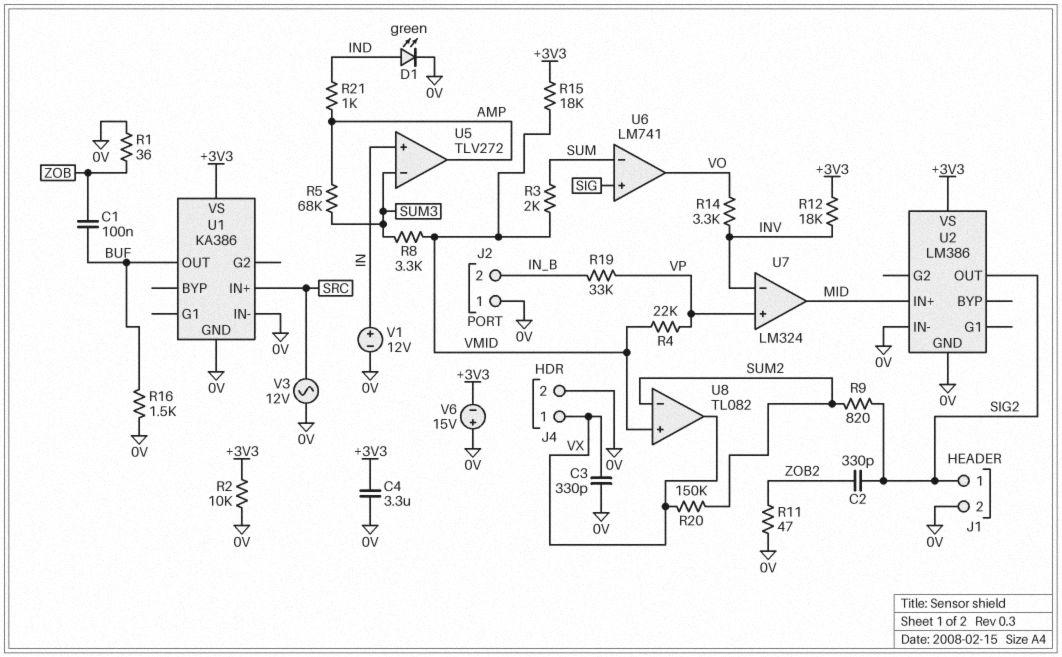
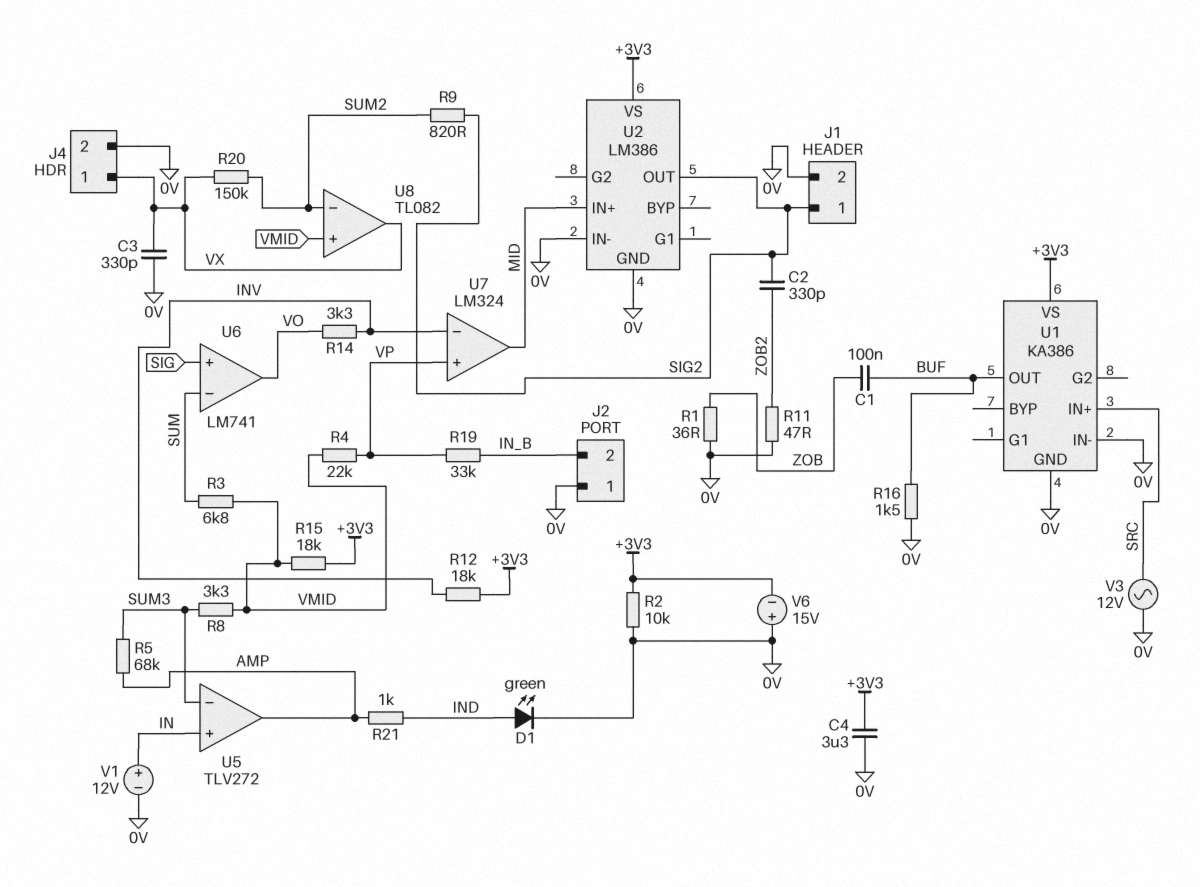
R3: 2k (SUM, VMID) -> 6.8k (SUM, VMID)

